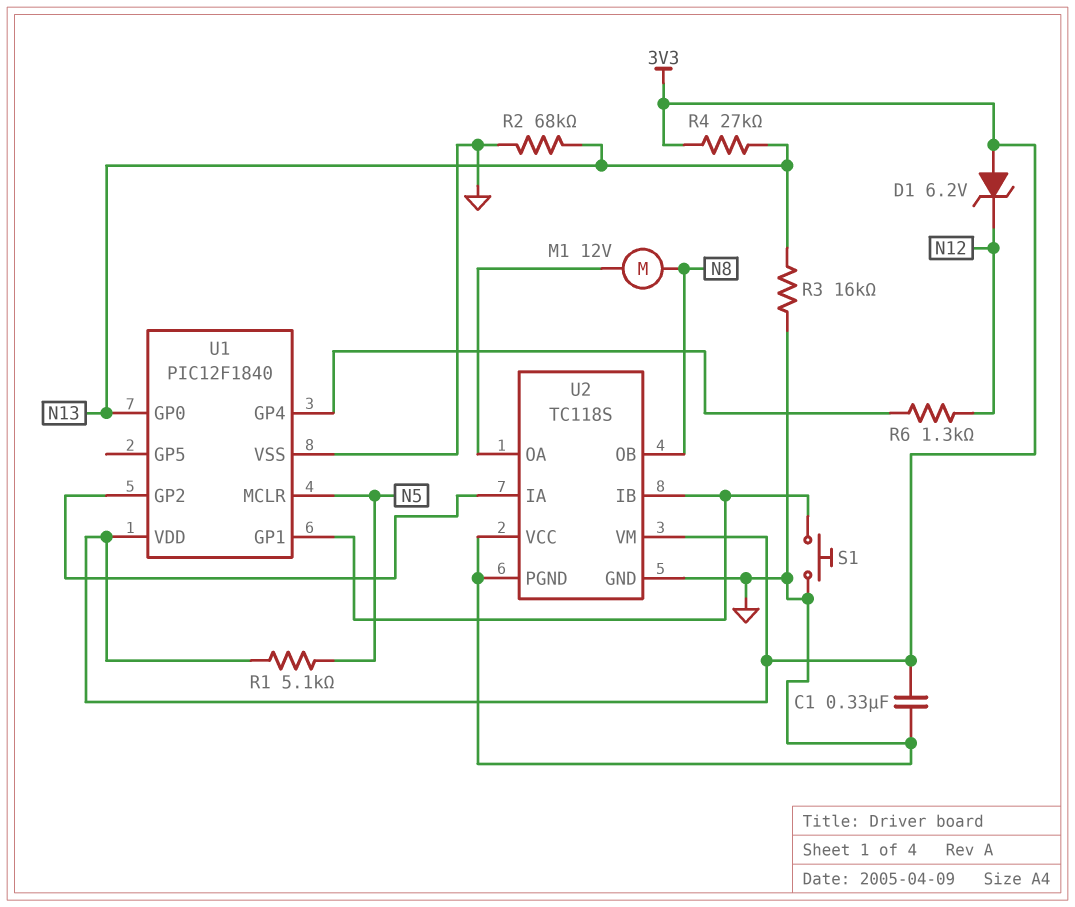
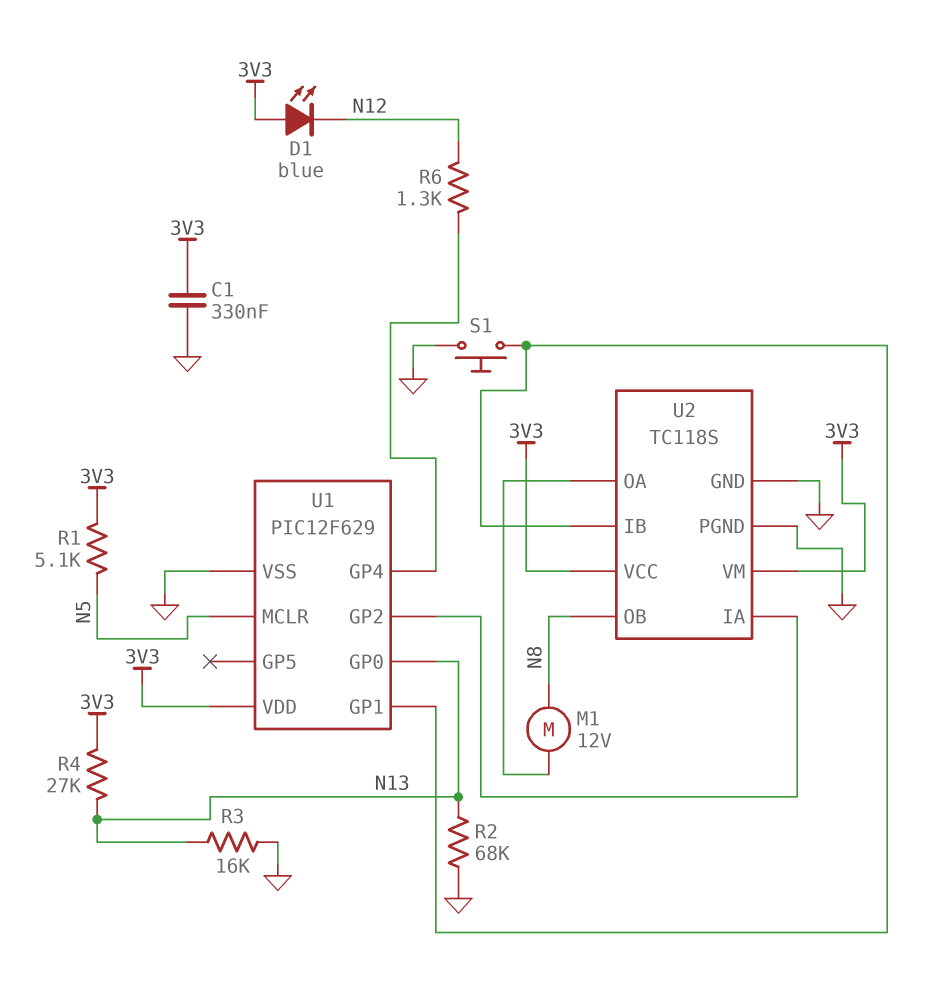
D1: zener 6.2V (A 3V3, K N12) -> LED blue (A 3V3, K N12)
U1: PIC12F1840 -> PIC12F629
U2 pin VCC: GND -> 3V3

